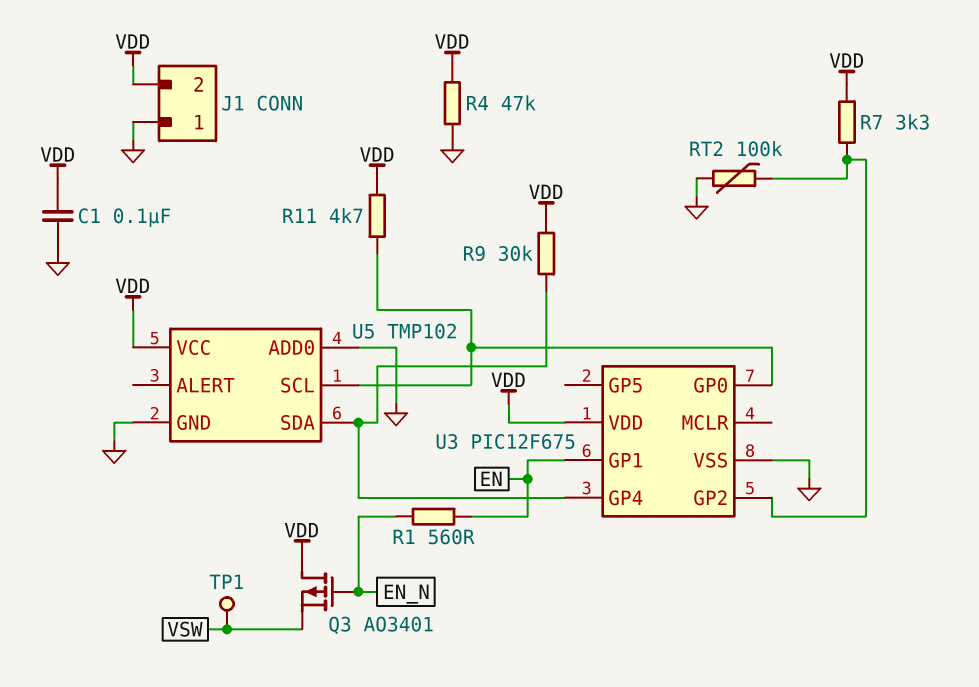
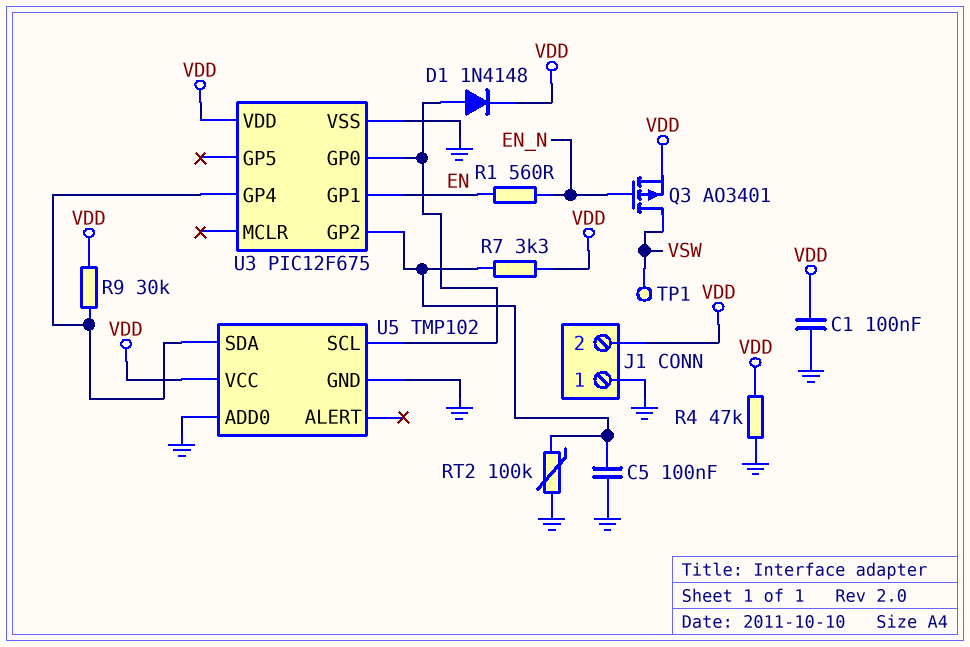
C5: none -> 100nF (GND, U3/GP2)
D1: none -> diode 1N4148 (A U3/GP0, K VDD)
Q3: PMOS AO3401 (G EN_N, D VDD, S VSW) -> PMOS AO3401 (G EN_N, D VSW, S VDD)
R11: 4.7k (U3/GP0, VDD) -> none

